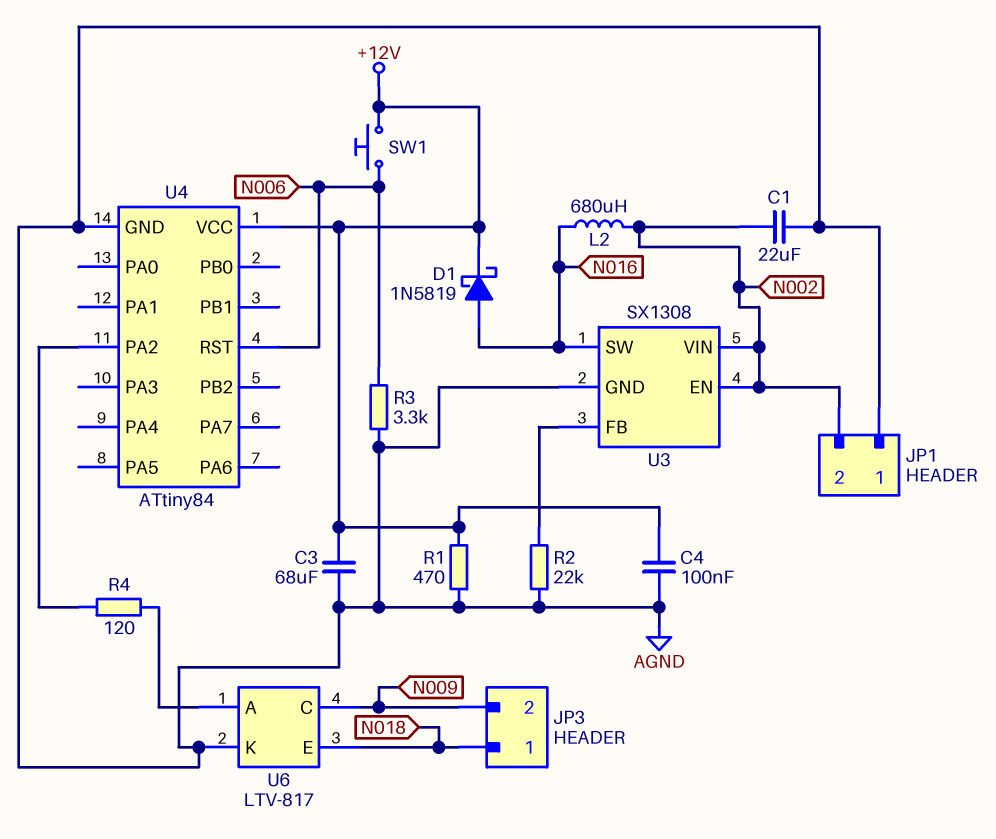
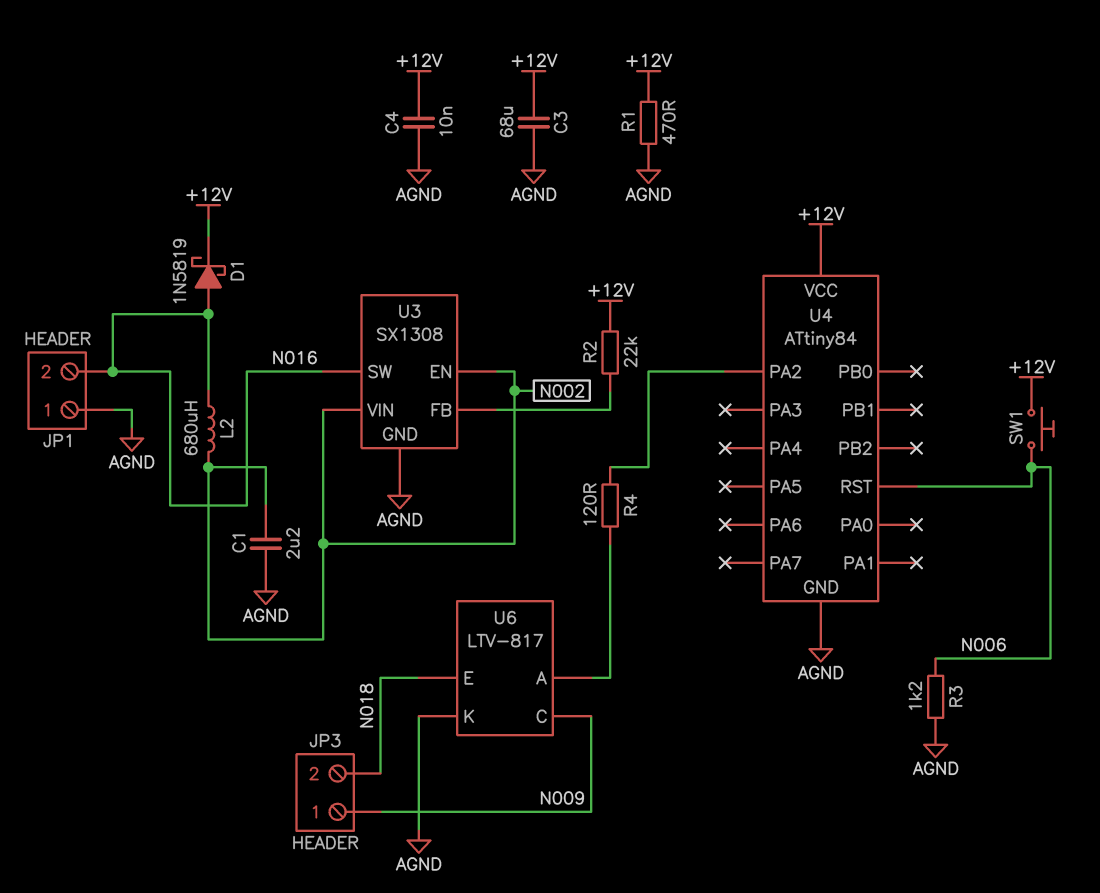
C1: 22uF (AGND, N002) -> 2.2uF (AGND, N002)
C4: 100nF (+12V, AGND) -> 10nF (+12V, AGND)
JP1 pin 2: N002 -> N016
JP3 pin 1: N018 -> N009
JP3 pin 2: N009 -> N018
R2: 22k (AGND, U3/FB) -> 22k (+12V, U3/FB)
R3: 3.3k (AGND, N006) -> 1.2k (AGND, N006)

